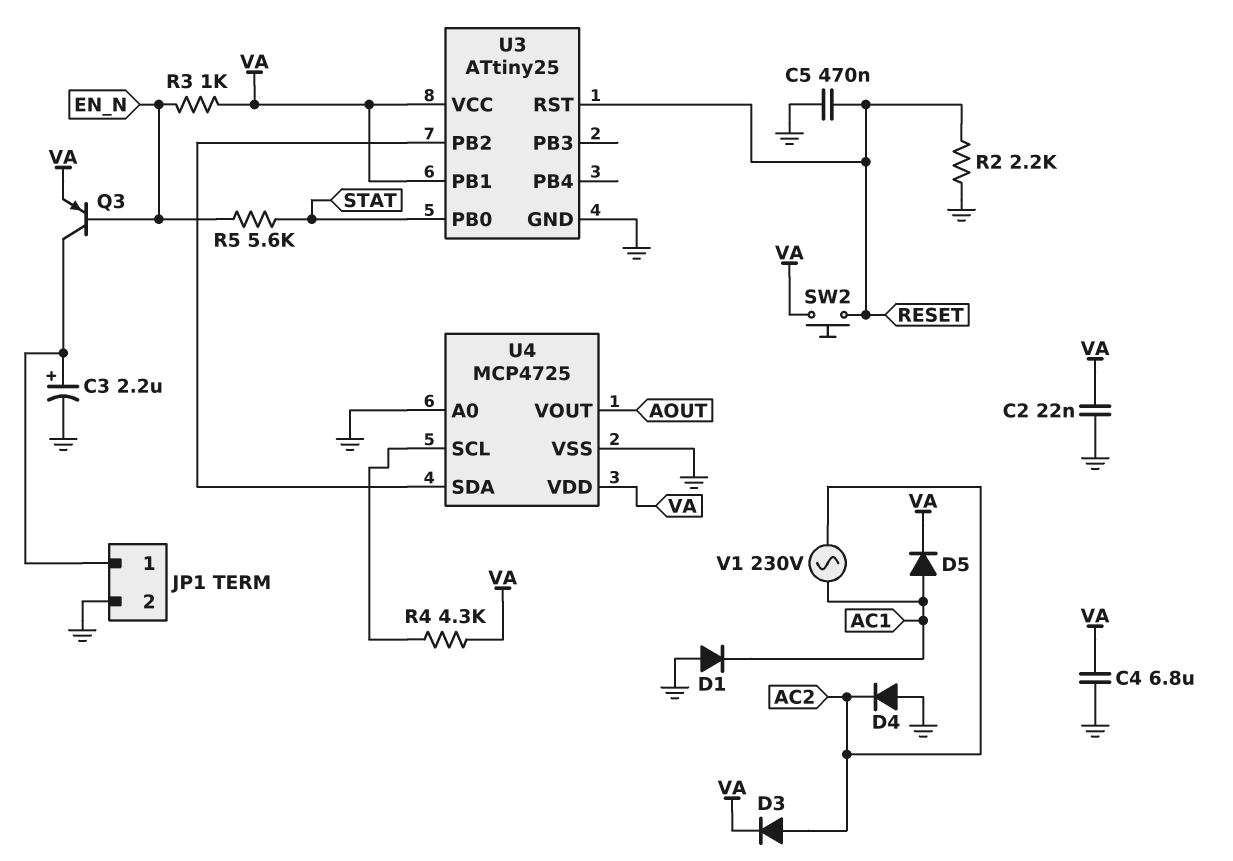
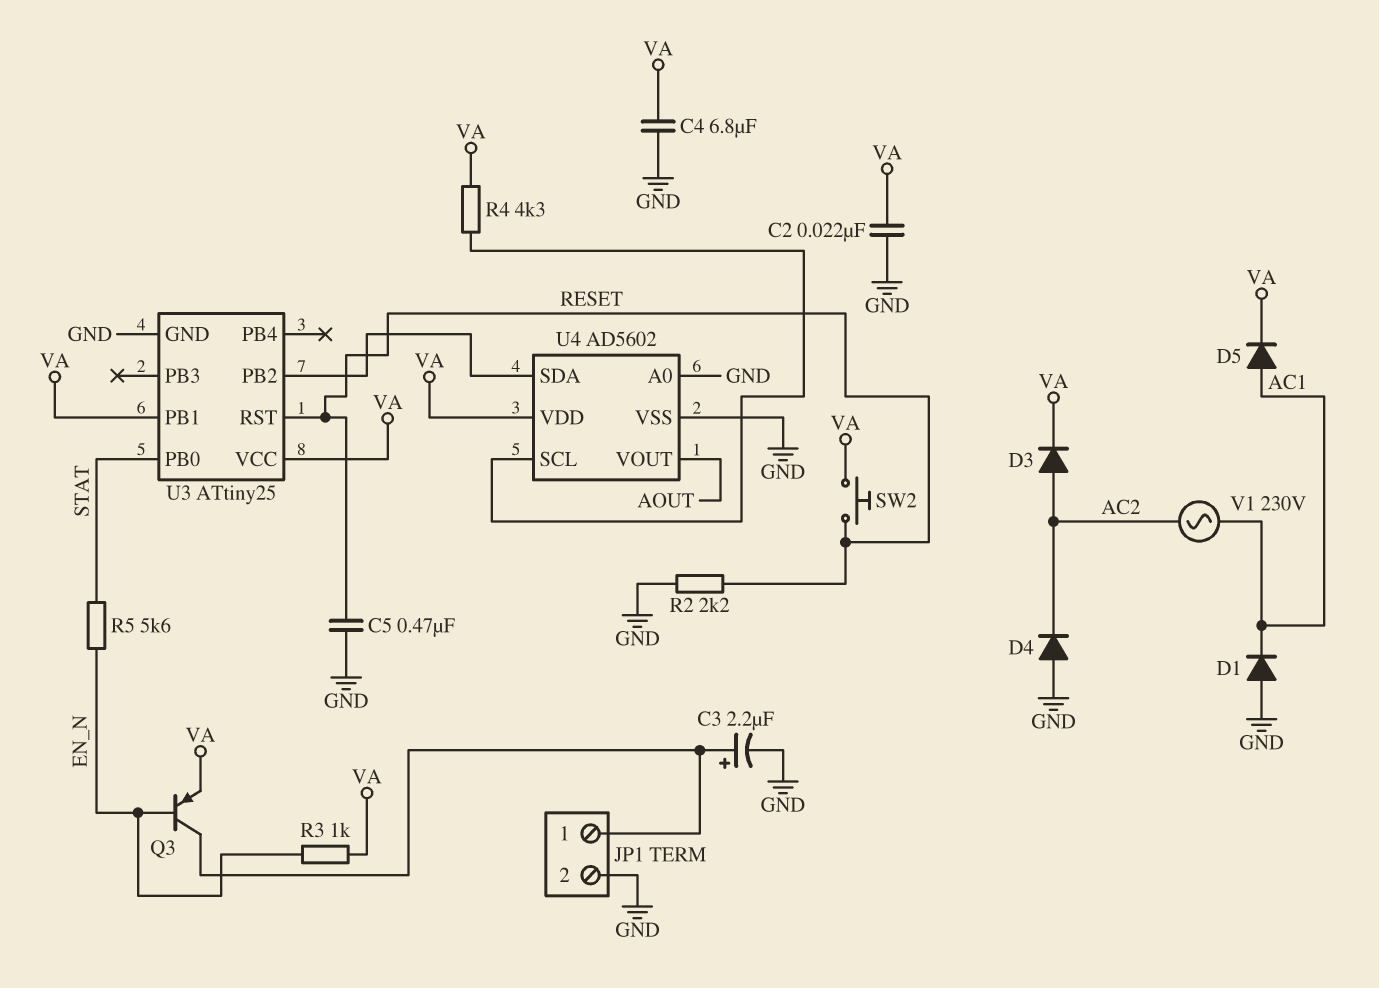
U4: MCP4725 -> AD5602

